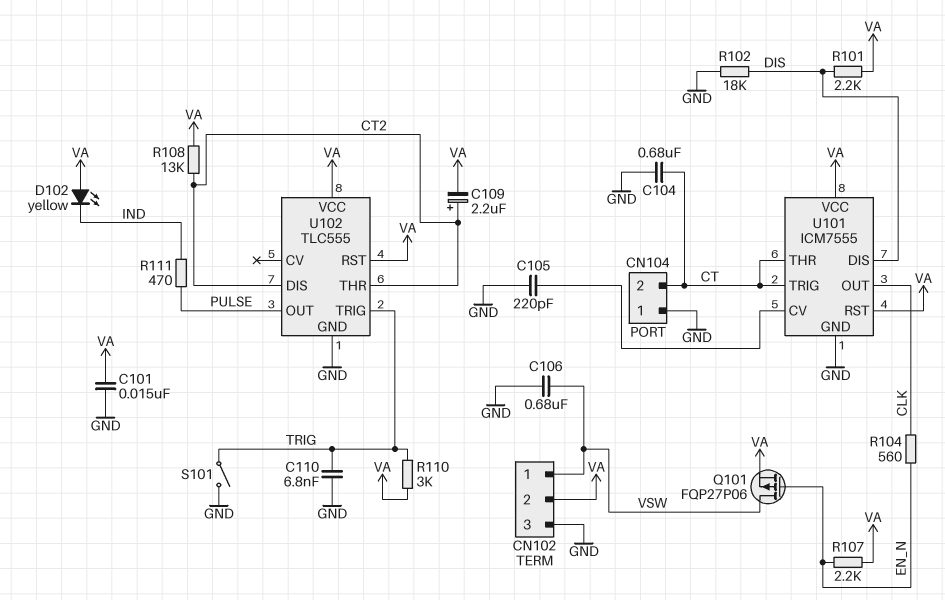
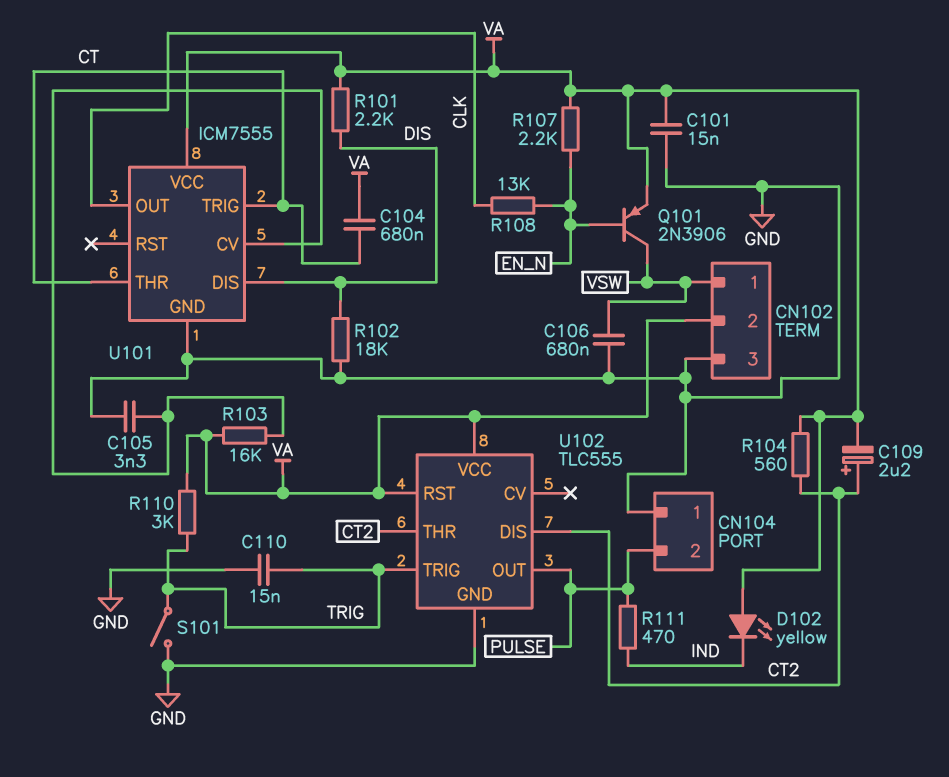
C104: 680nF (CT, GND) -> 680nF (CT, VA)
C105: 220pF (GND, U101/CV) -> 3.3nF (GND, U101/CV)
C110: 6.8nF (GND, TRIG) -> 15nF (GND, TRIG)
CN104 pin 2: CT -> PULSE
Q101: PMOS FQP27P06 (G EN_N, D VSW, S VA) -> PNP 2N3906 (B EN_N, C VSW, E VA)
R103: none -> 16k (U101/CV, VA)
R104: 560 (CLK, EN_N) -> 560 (CT2, VA)
R108: 13k (CT2, VA) -> 13k (CLK, EN_N)
U101 pin RST: VA -> none

